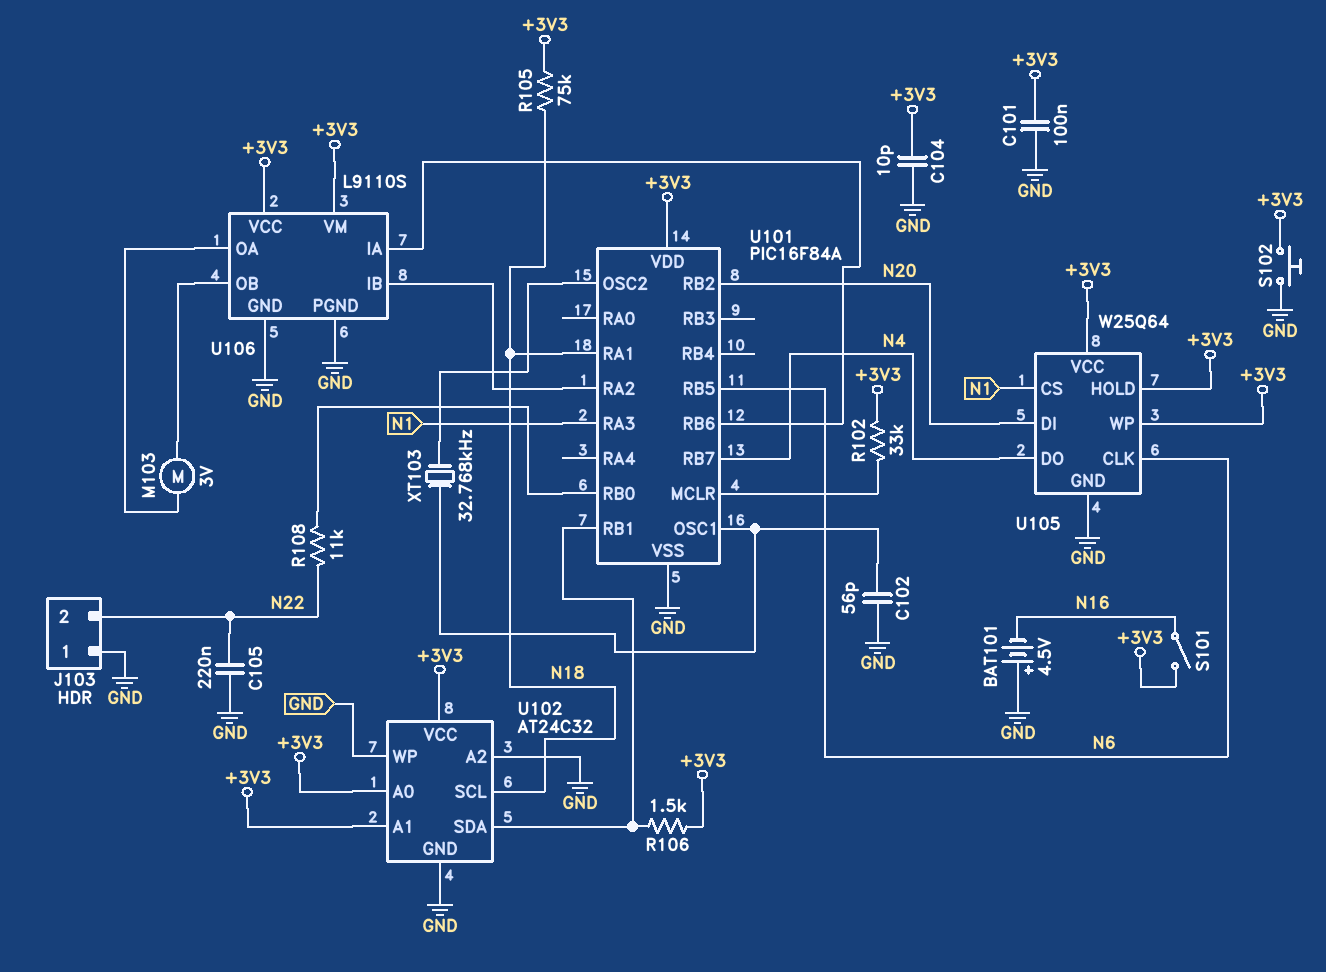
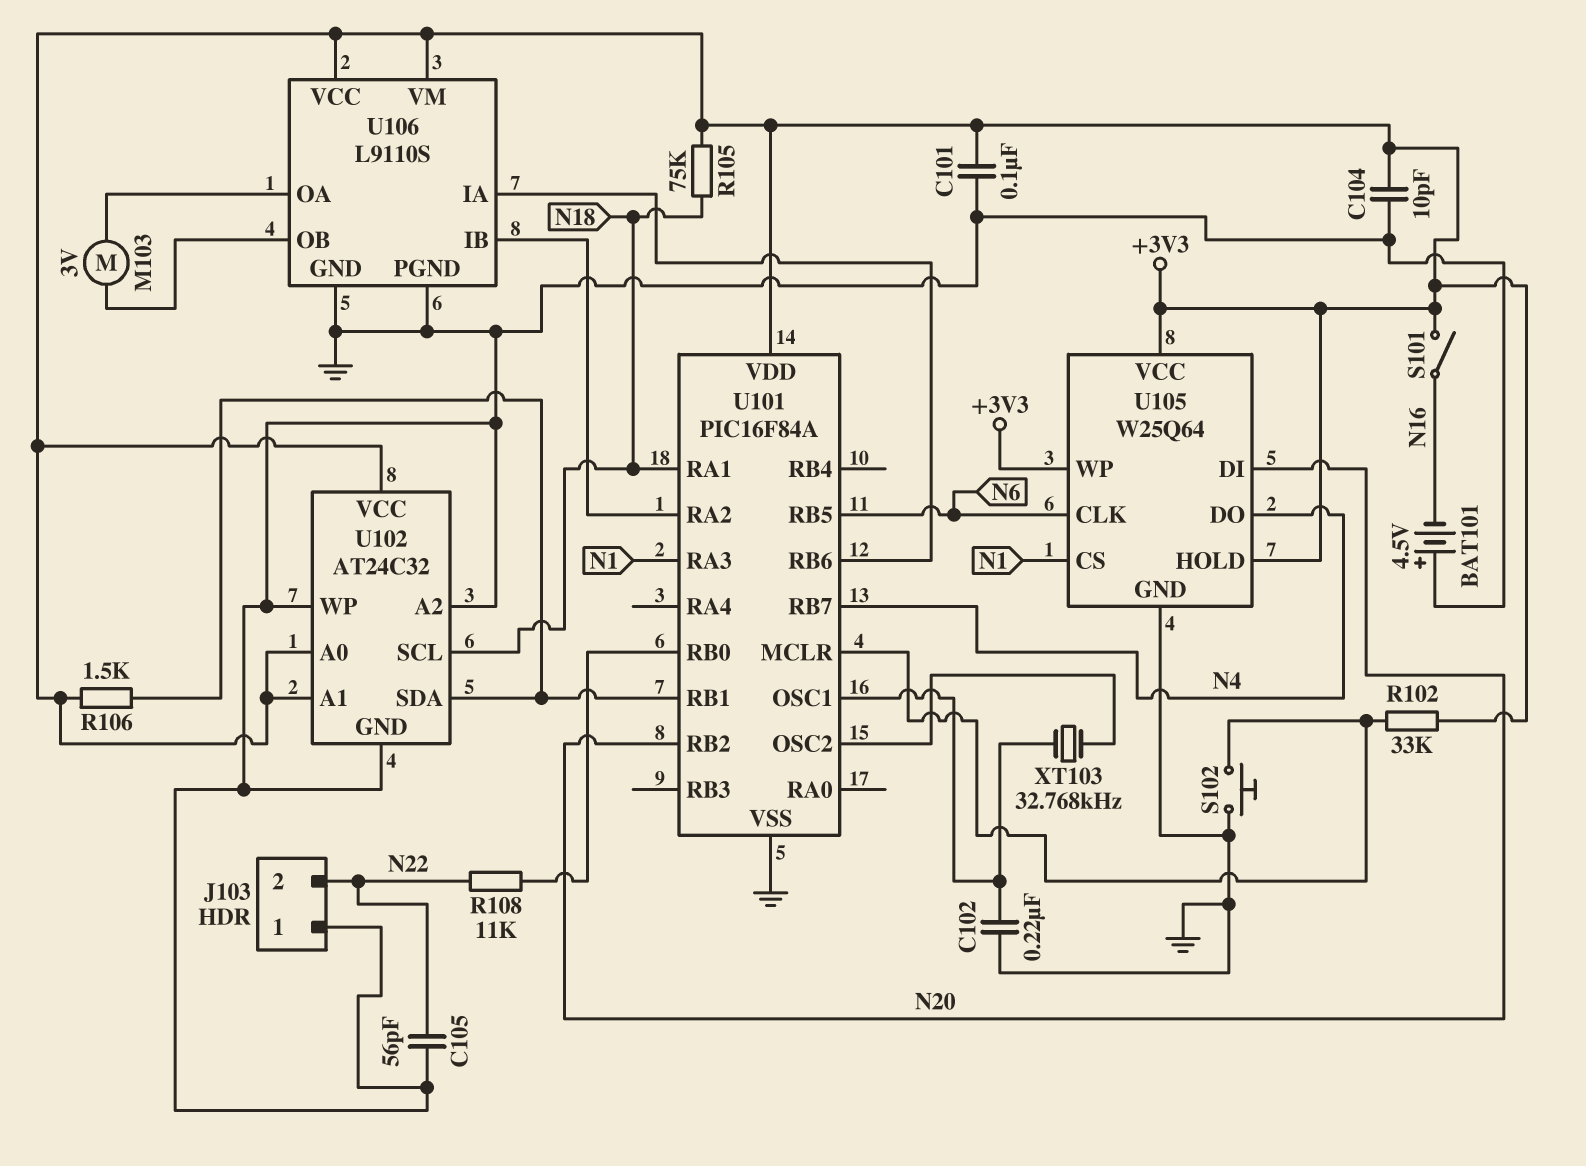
C102: 56pF (GND, U101/OSC1) -> 220nF (GND, U101/OSC1)
C105: 220nF (GND, N22) -> 56pF (GND, N22)
S102: button (+3V3, GND) -> button (GND, U101/MCLR)

